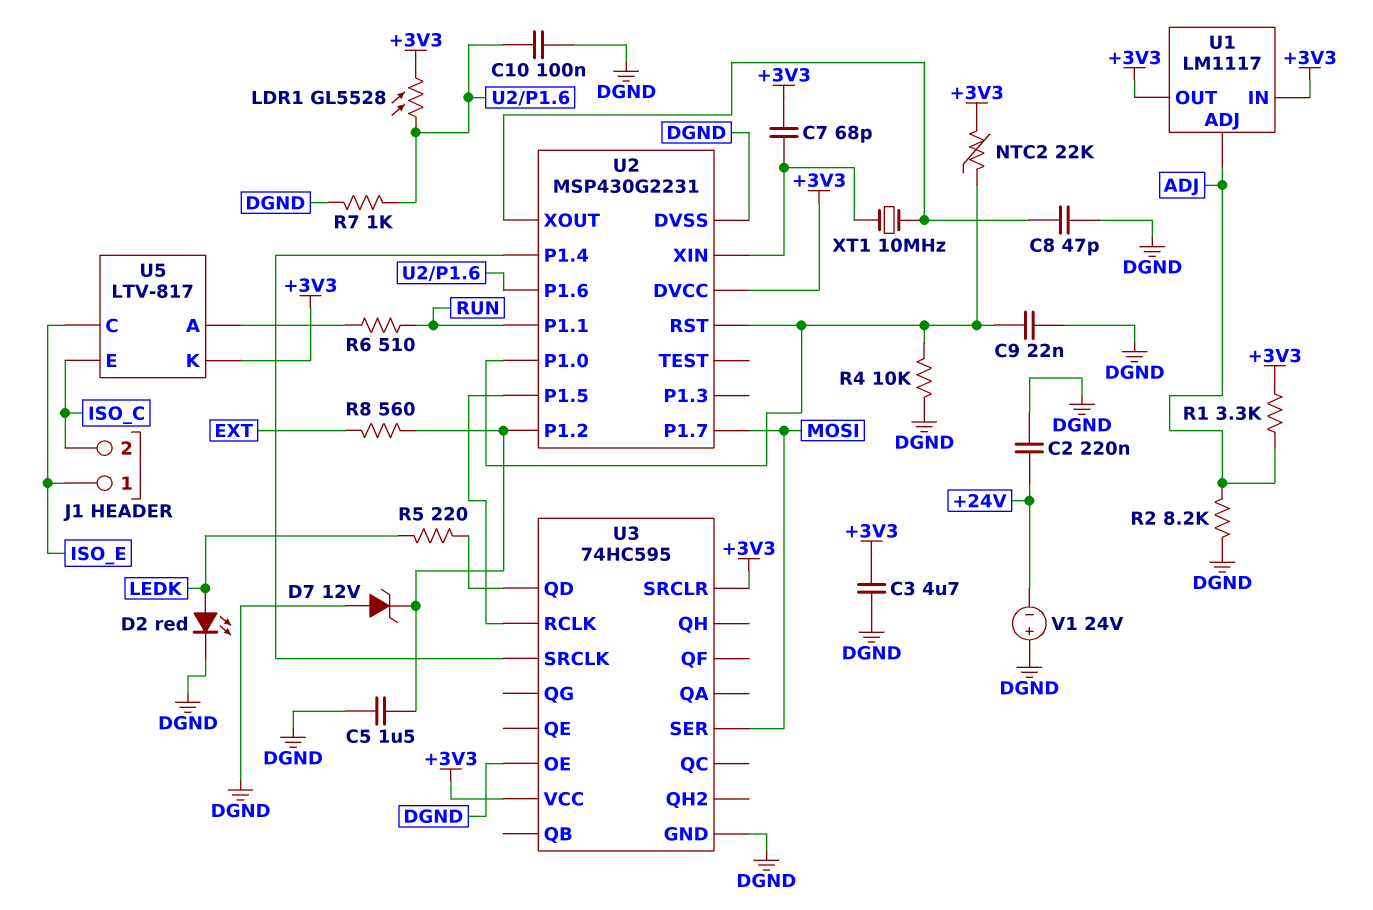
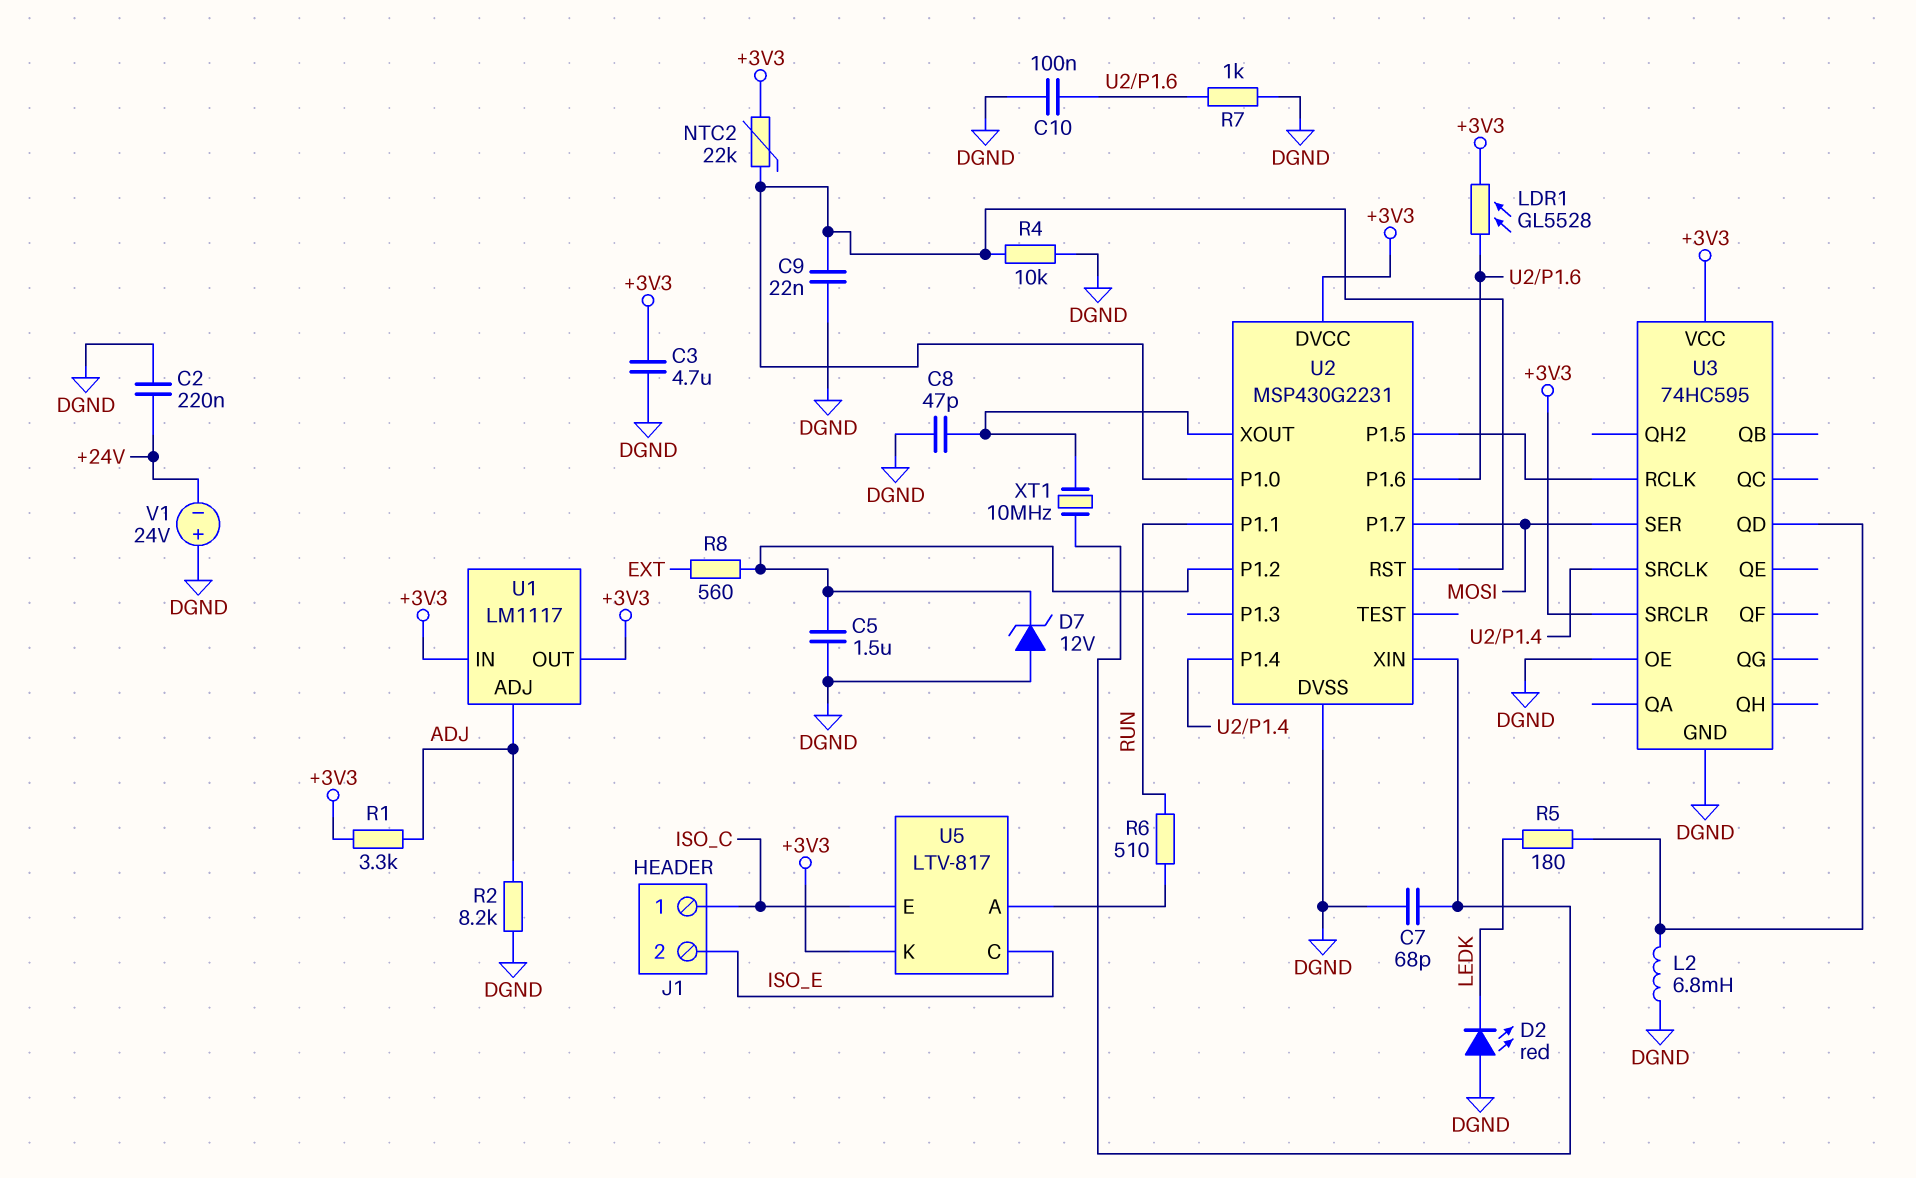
C7: 68pF (+3V3, U2/XIN) -> 68pF (DGND, U2/XIN)
D2: LED red (A LEDK, K DGND) -> LED red (A DGND, K LEDK)
J1 pin 1: ISO_E -> ISO_C
J1 pin 2: ISO_C -> ISO_E
L2: none -> 6.8mH (DGND, U3/QD)
R5: 220 (LEDK, U3/QD) -> 180 (LEDK, U3/QD)

